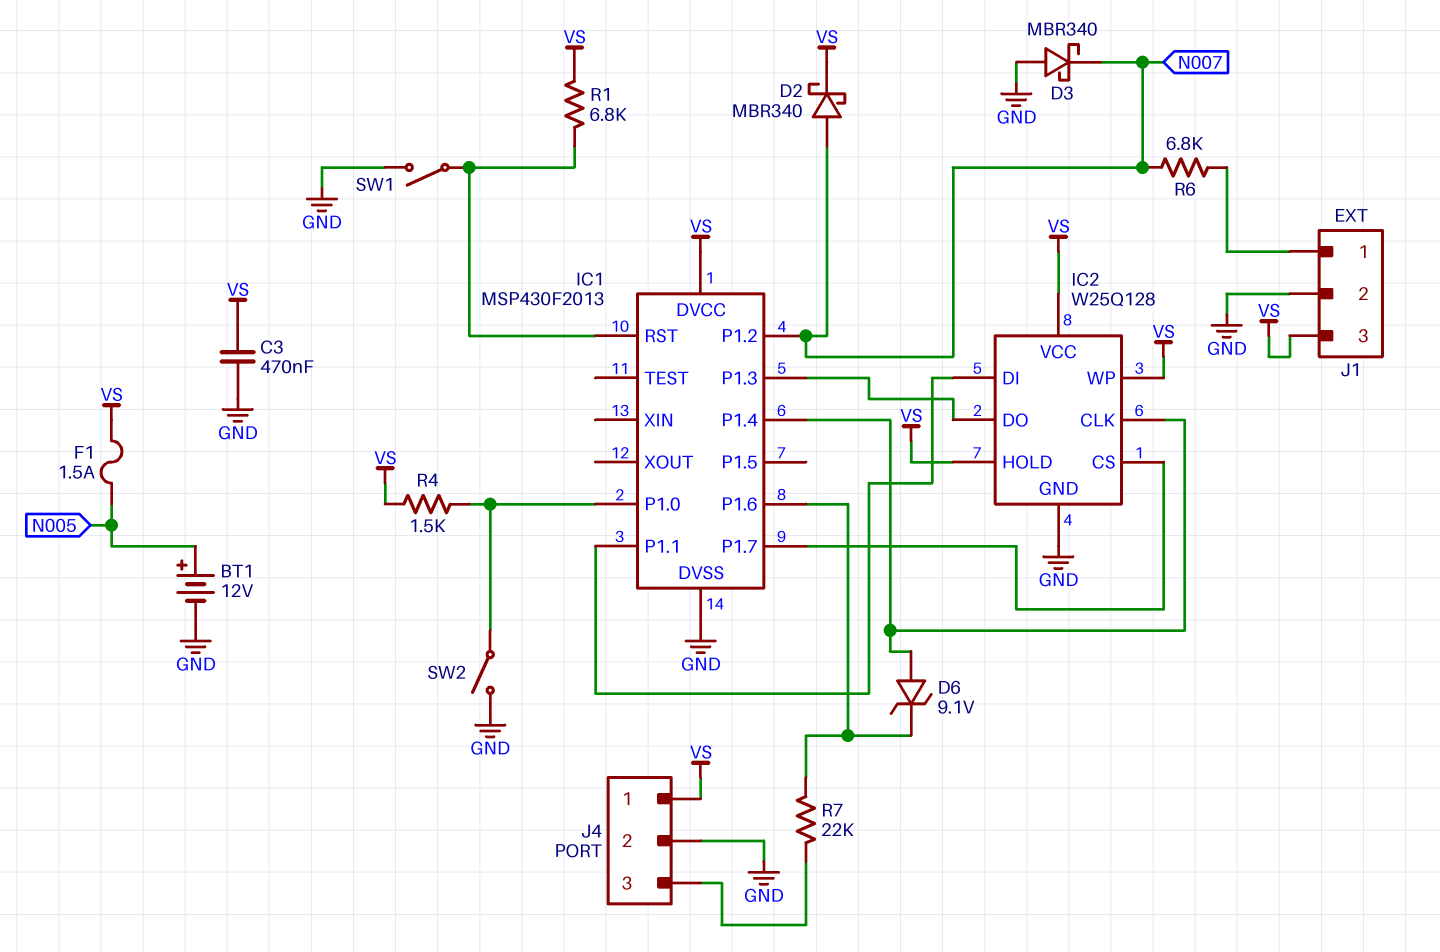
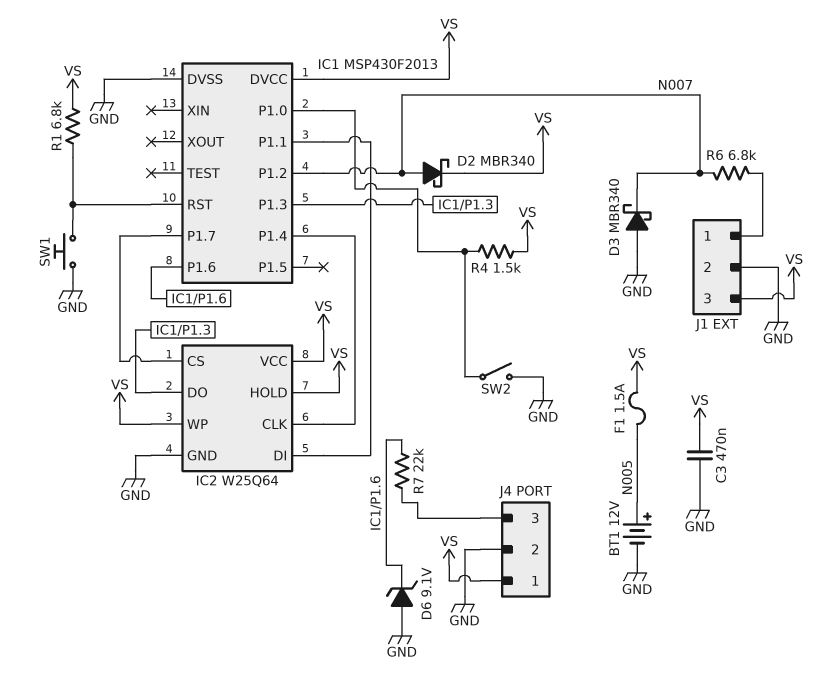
D6: zener 9.1V (A IC1/P1.4, K IC1/P1.6) -> zener 9.1V (A GND, K IC1/P1.6)
IC2: W25Q128 -> W25Q64
SW1: switch (GND, IC1/RST) -> button (GND, IC1/RST)

